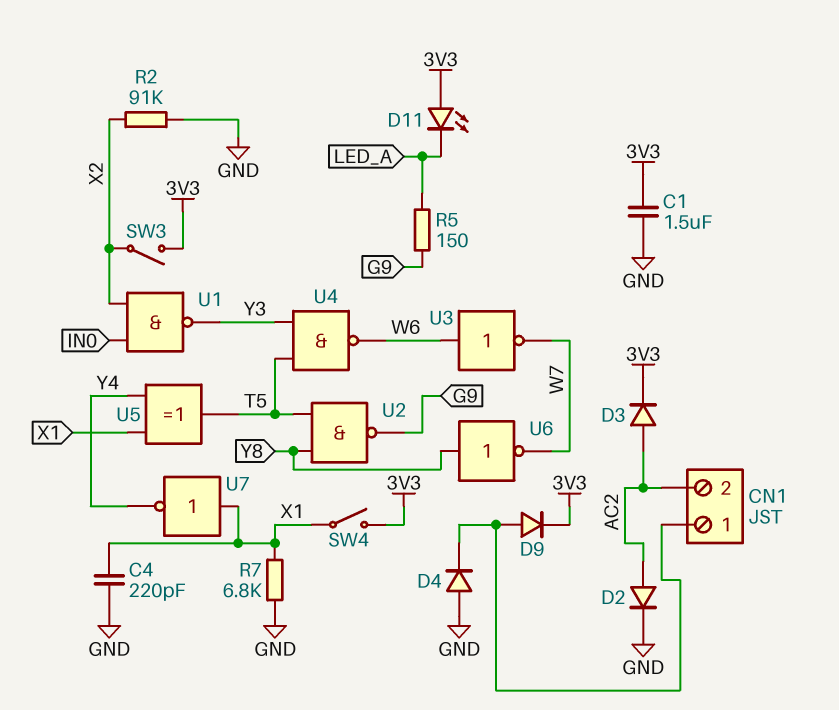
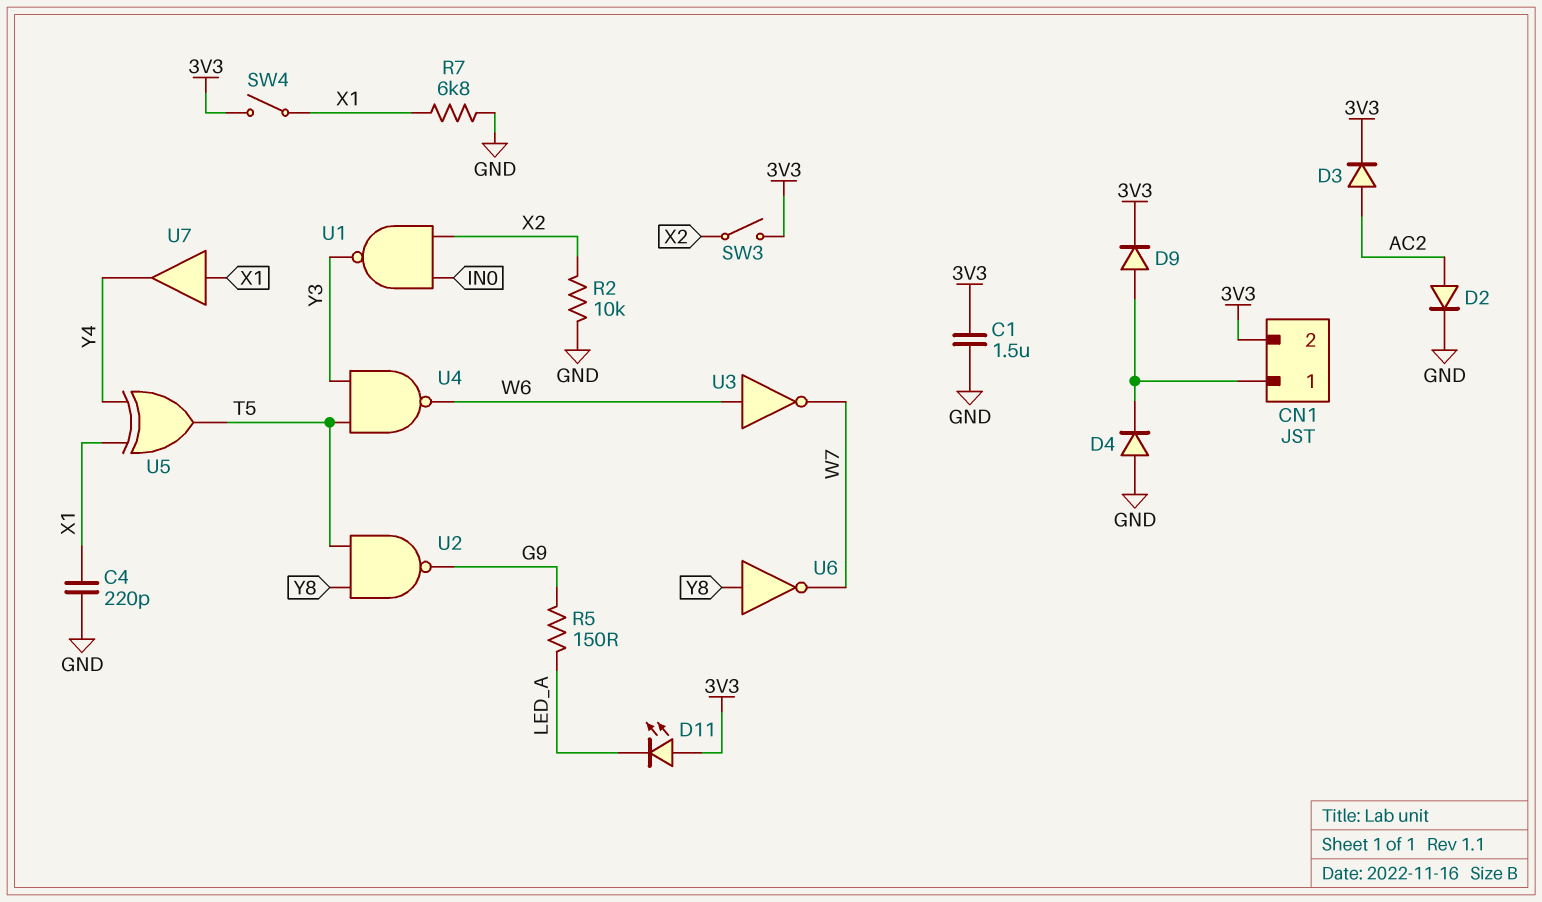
CN1 pin 2: AC2 -> 3V3
R2: 91k (GND, X2) -> 10k (GND, X2)
U7: NOT (in X1, out Y4) -> buffer (in X1, out Y4)

